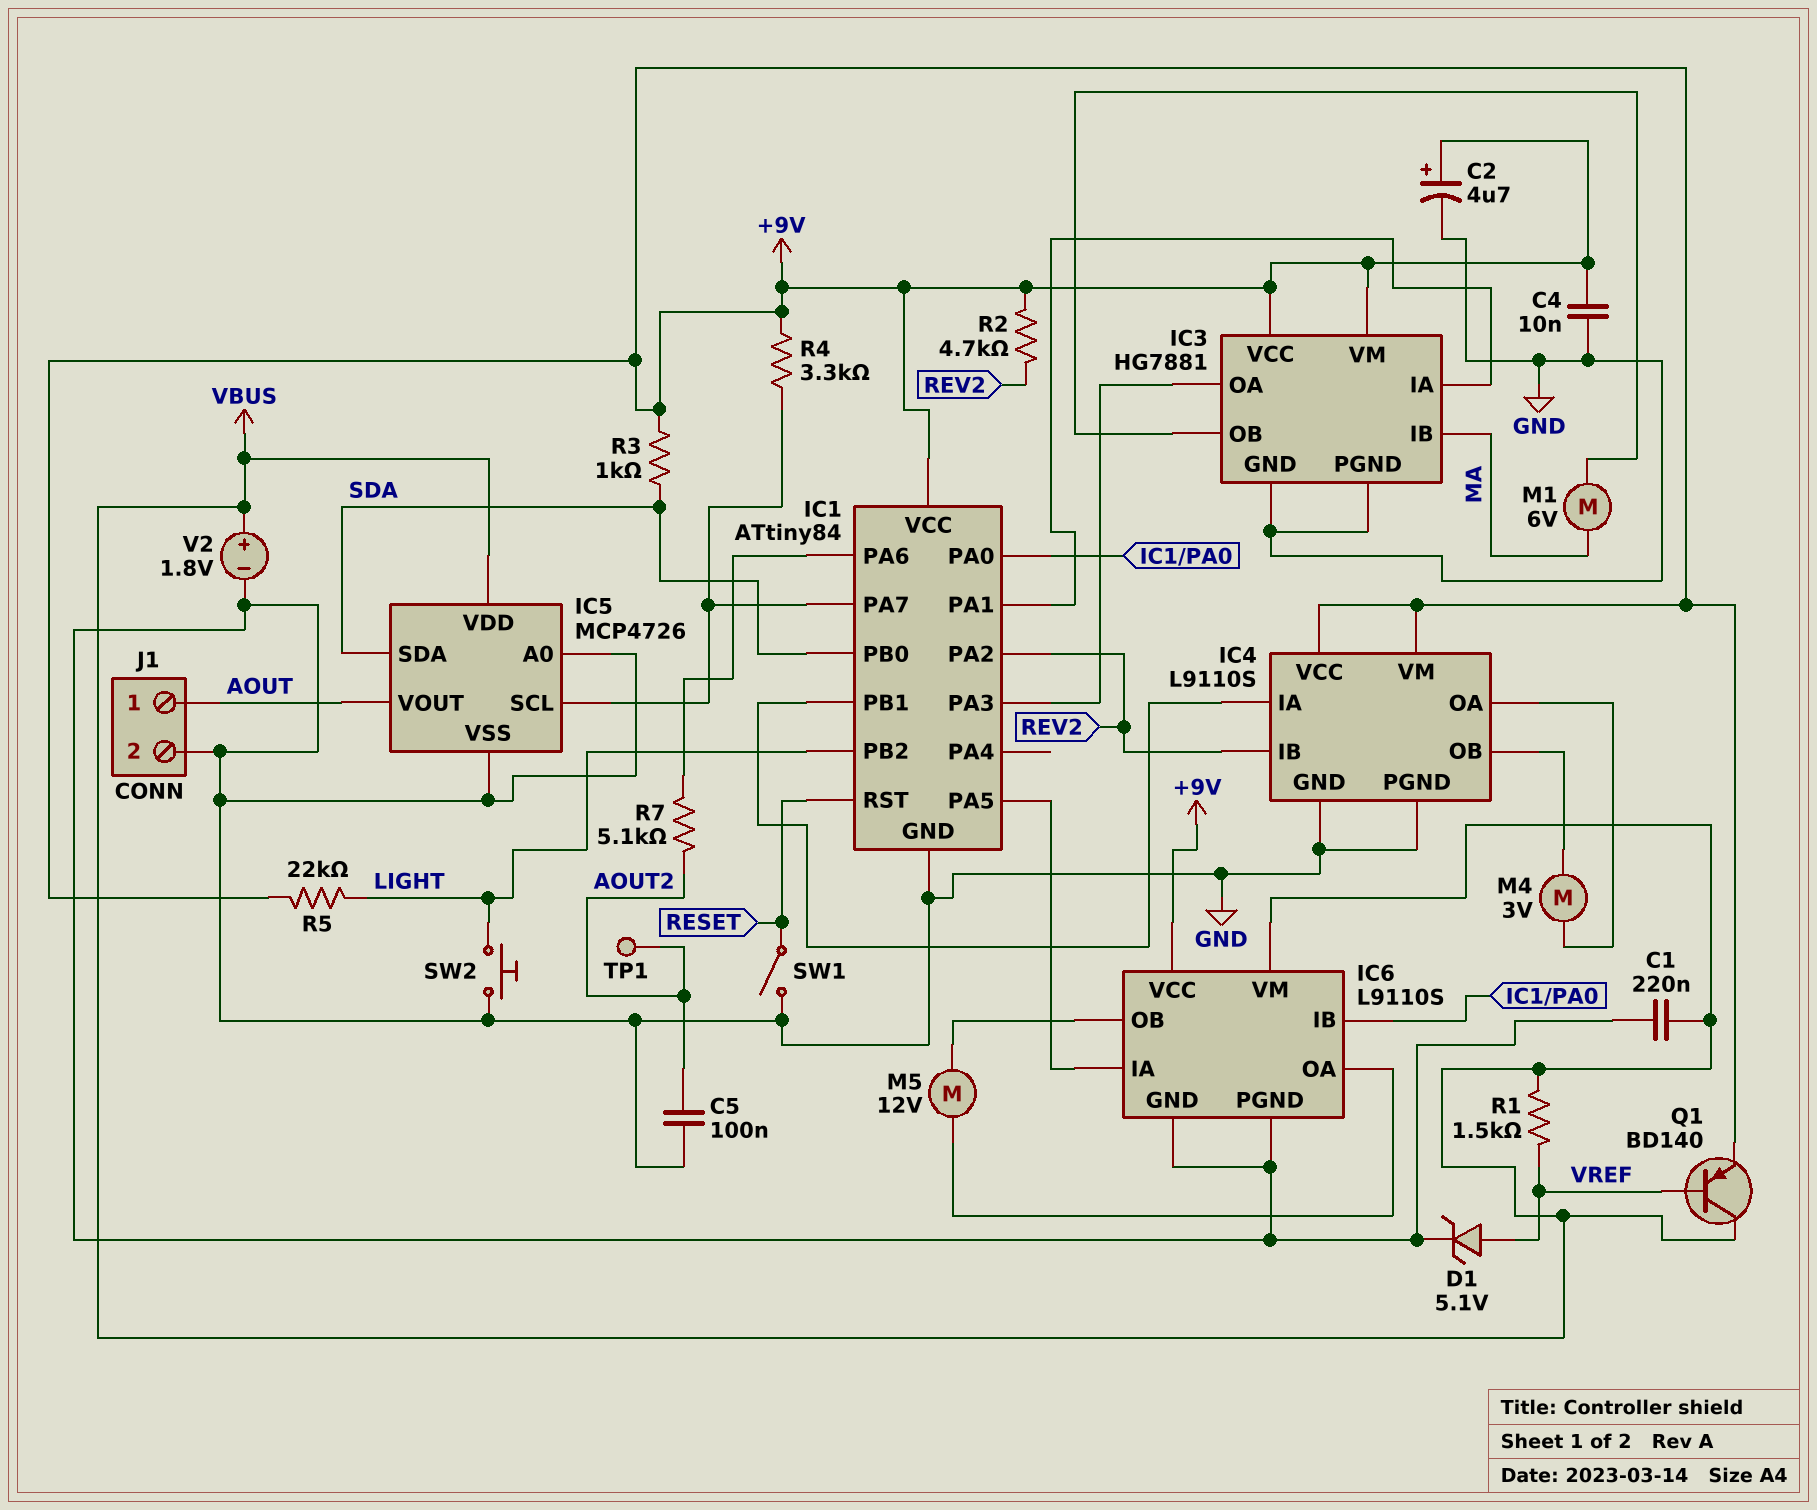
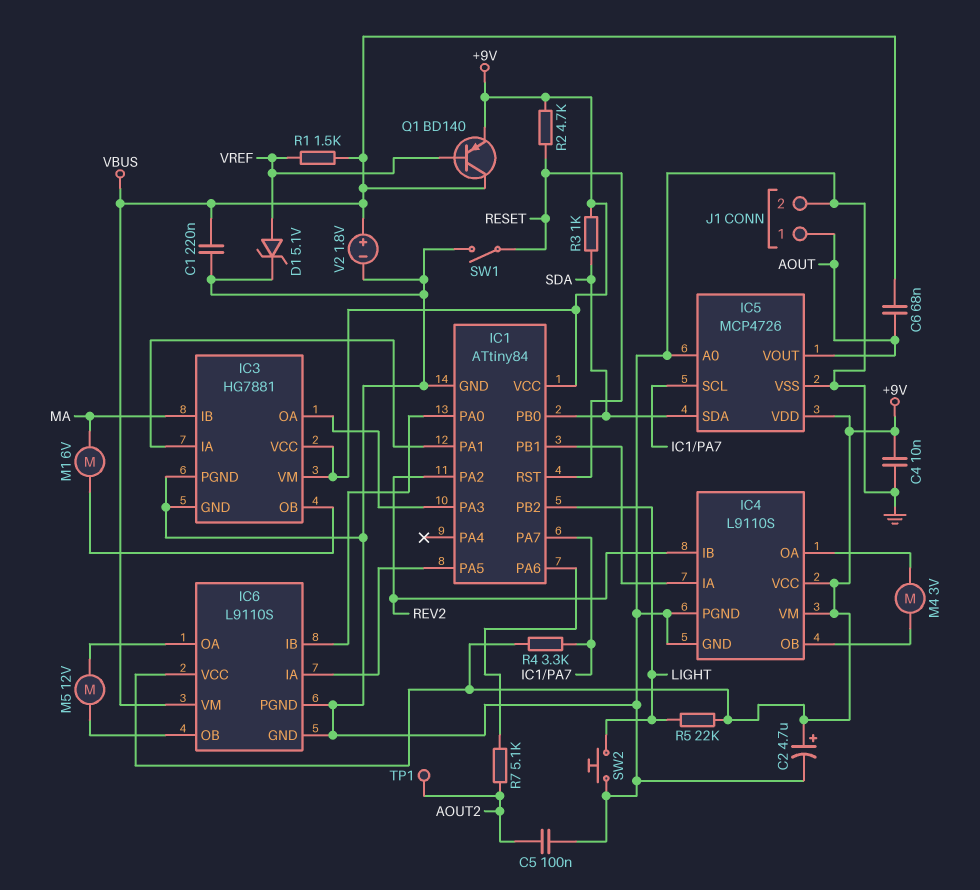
C6: none -> 68nF (AOUT, VBUS)
IC5 pin VDD: VBUS -> +9V
R2: 4.7k (+9V, REV2) -> 4.7k (+9V, RESET)

